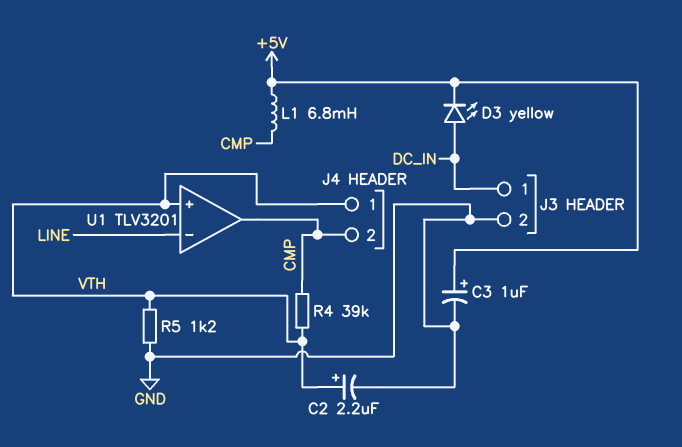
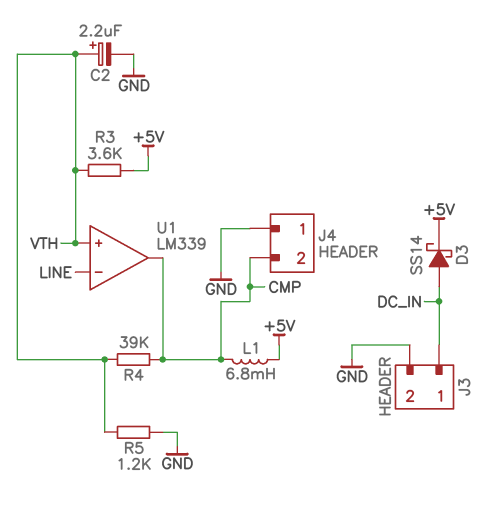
C3: 1uF (plus +5V, minus GND) -> none
D3: LED yellow (A DC_IN, K +5V) -> schottky SS14 (A DC_IN, K +5V)
J4 pin 1: VTH -> GND
R3: none -> 3.6k (+5V, VTH)
U1: TLV3201 -> LM339

